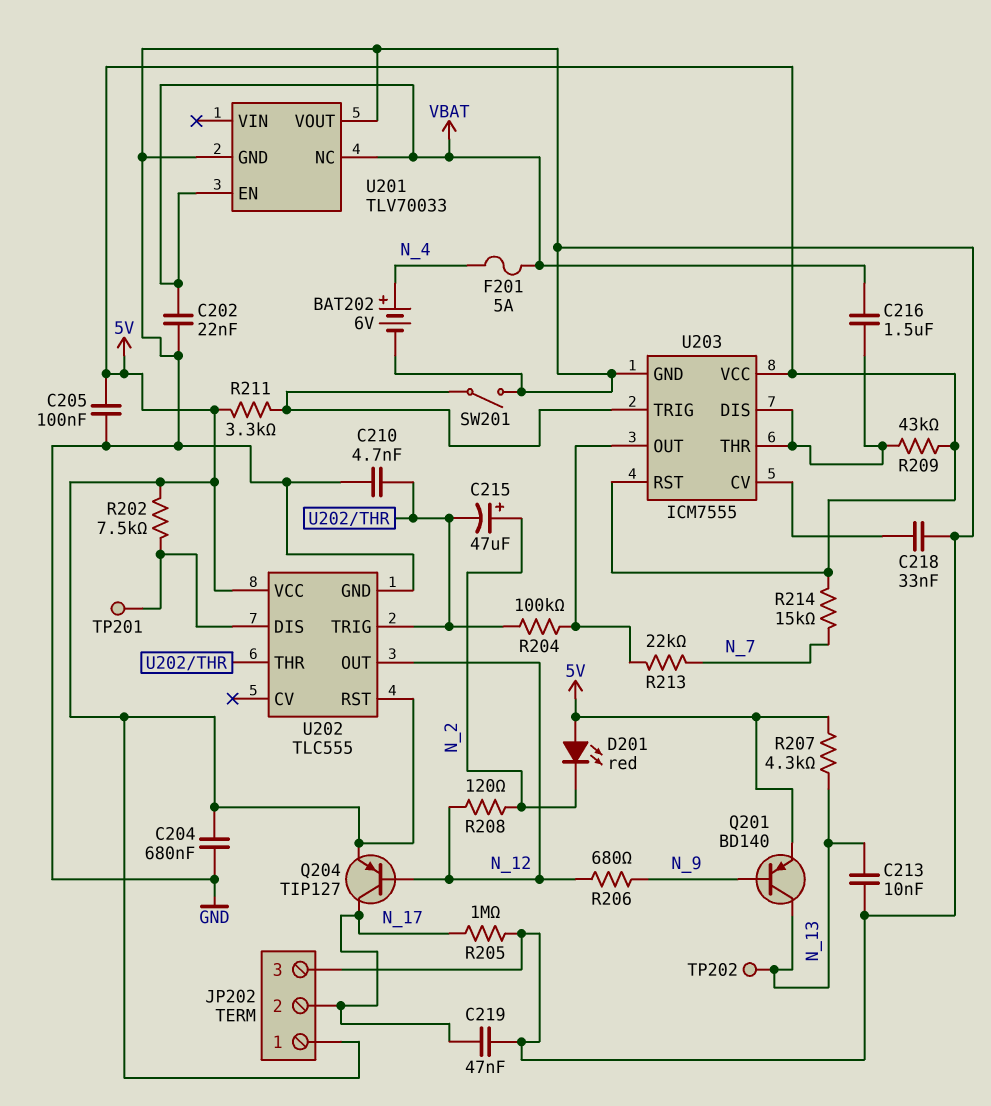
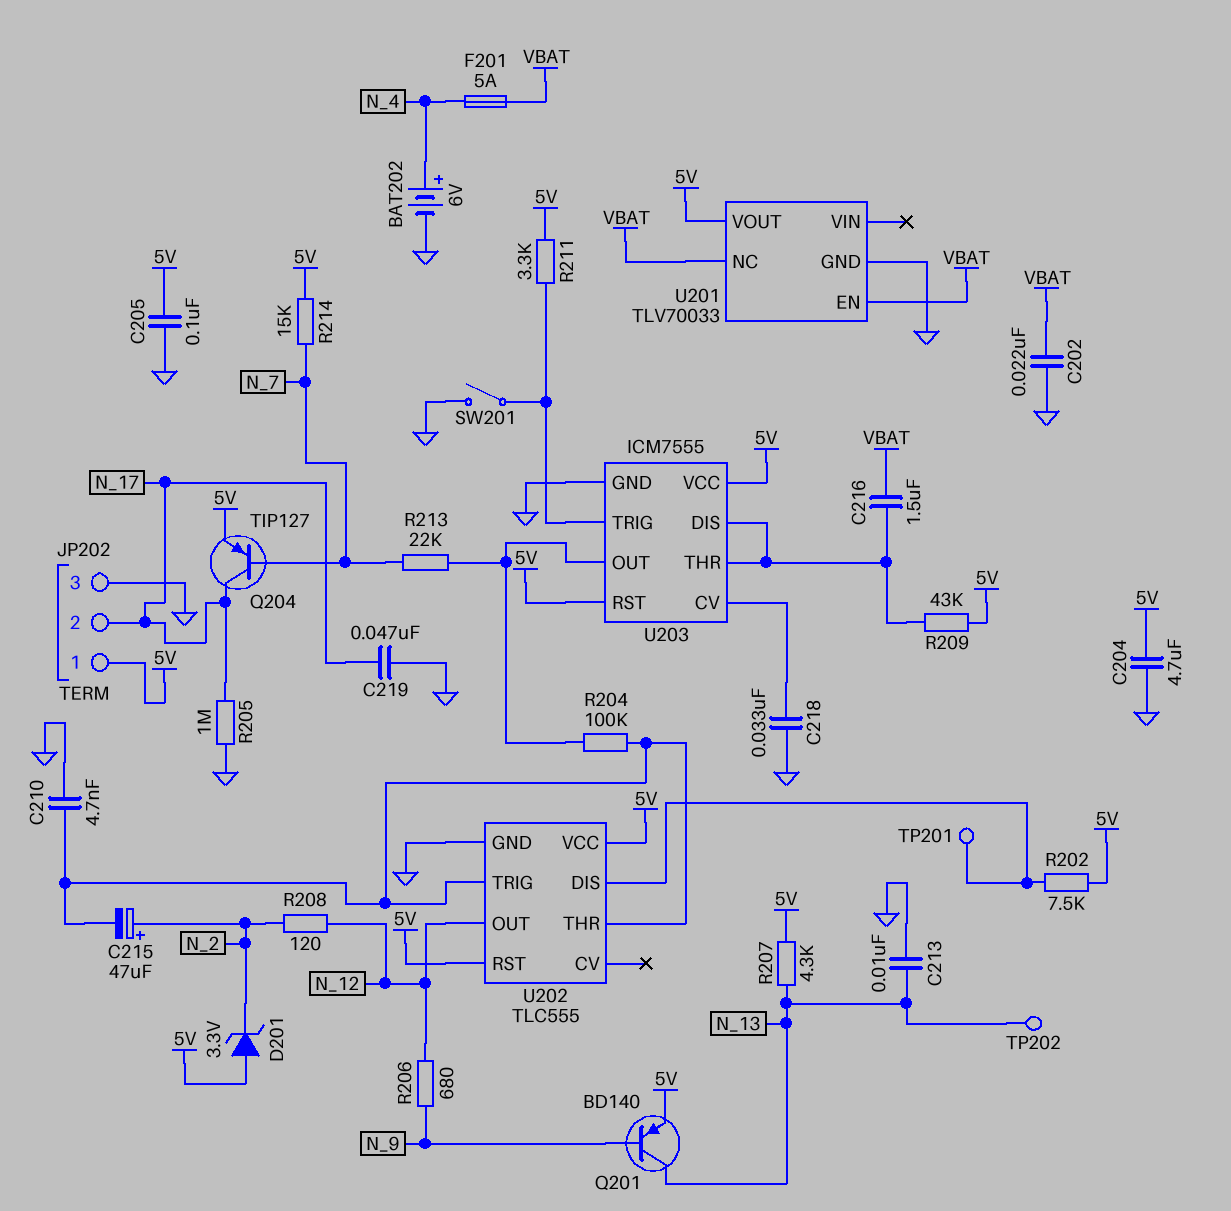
C204: 680nF (5V, GND) -> 4.7uF (5V, GND)
D201: LED red (A 5V, K N_2) -> zener 3.3V (A 5V, K N_2)
Q204: PNP TIP127 (B N_12, C N_17, E 5V) -> PNP TIP127 (B N_7, C N_17, E 5V)
U201 pin VOUT: GND -> 5V

